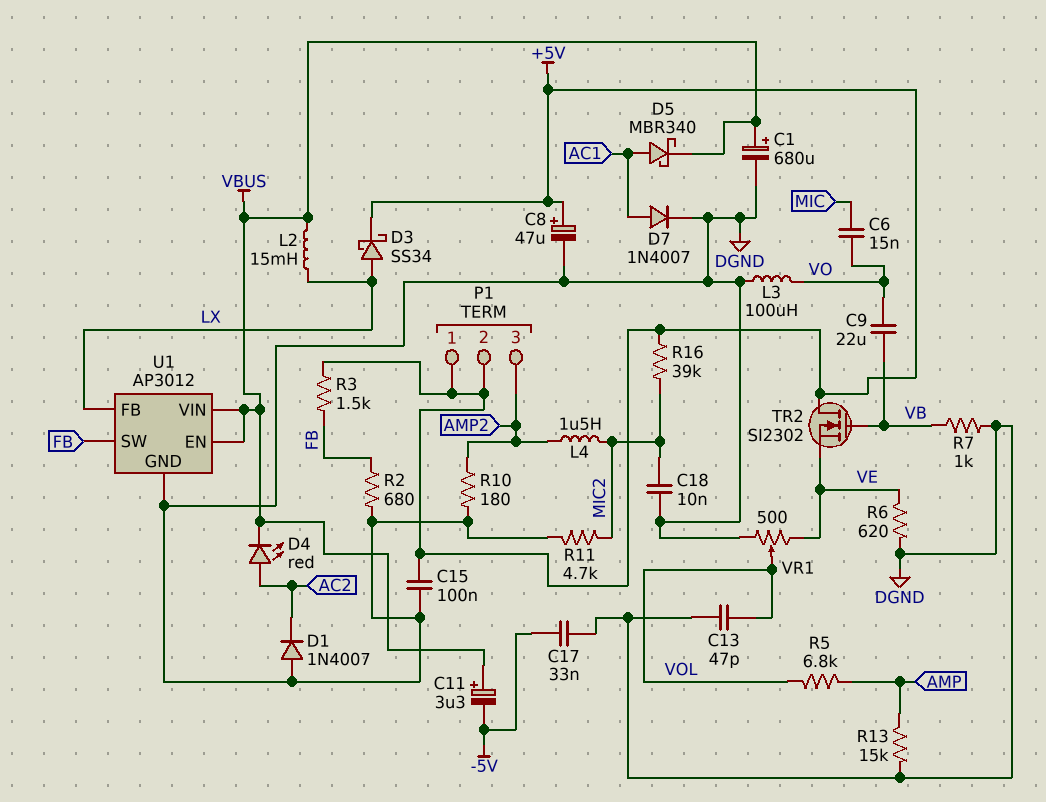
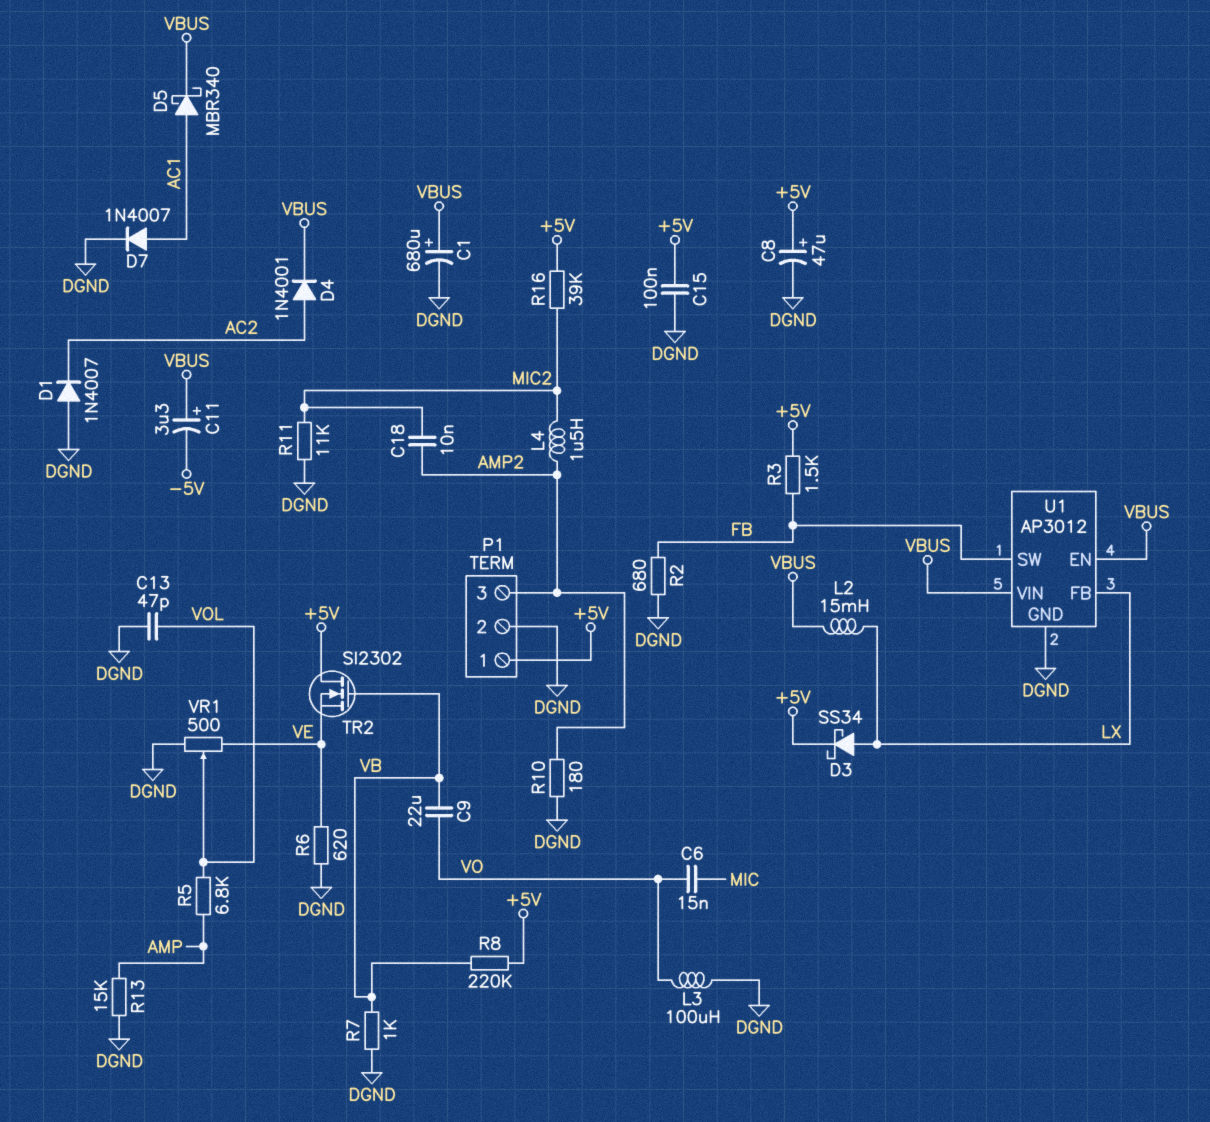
C17: 33nF (-5V, DGND) -> none
C18: 10nF (DGND, MIC2) -> 10nF (AMP2, MIC2)
D4: LED red (A AC2, K VBUS) -> diode 1N4001 (A AC2, K VBUS)
P1 pin 2: +5V -> DGND
R8: none -> 220k (+5V, VB)
R11: 4.7k (DGND, MIC2) -> 11k (DGND, MIC2)

